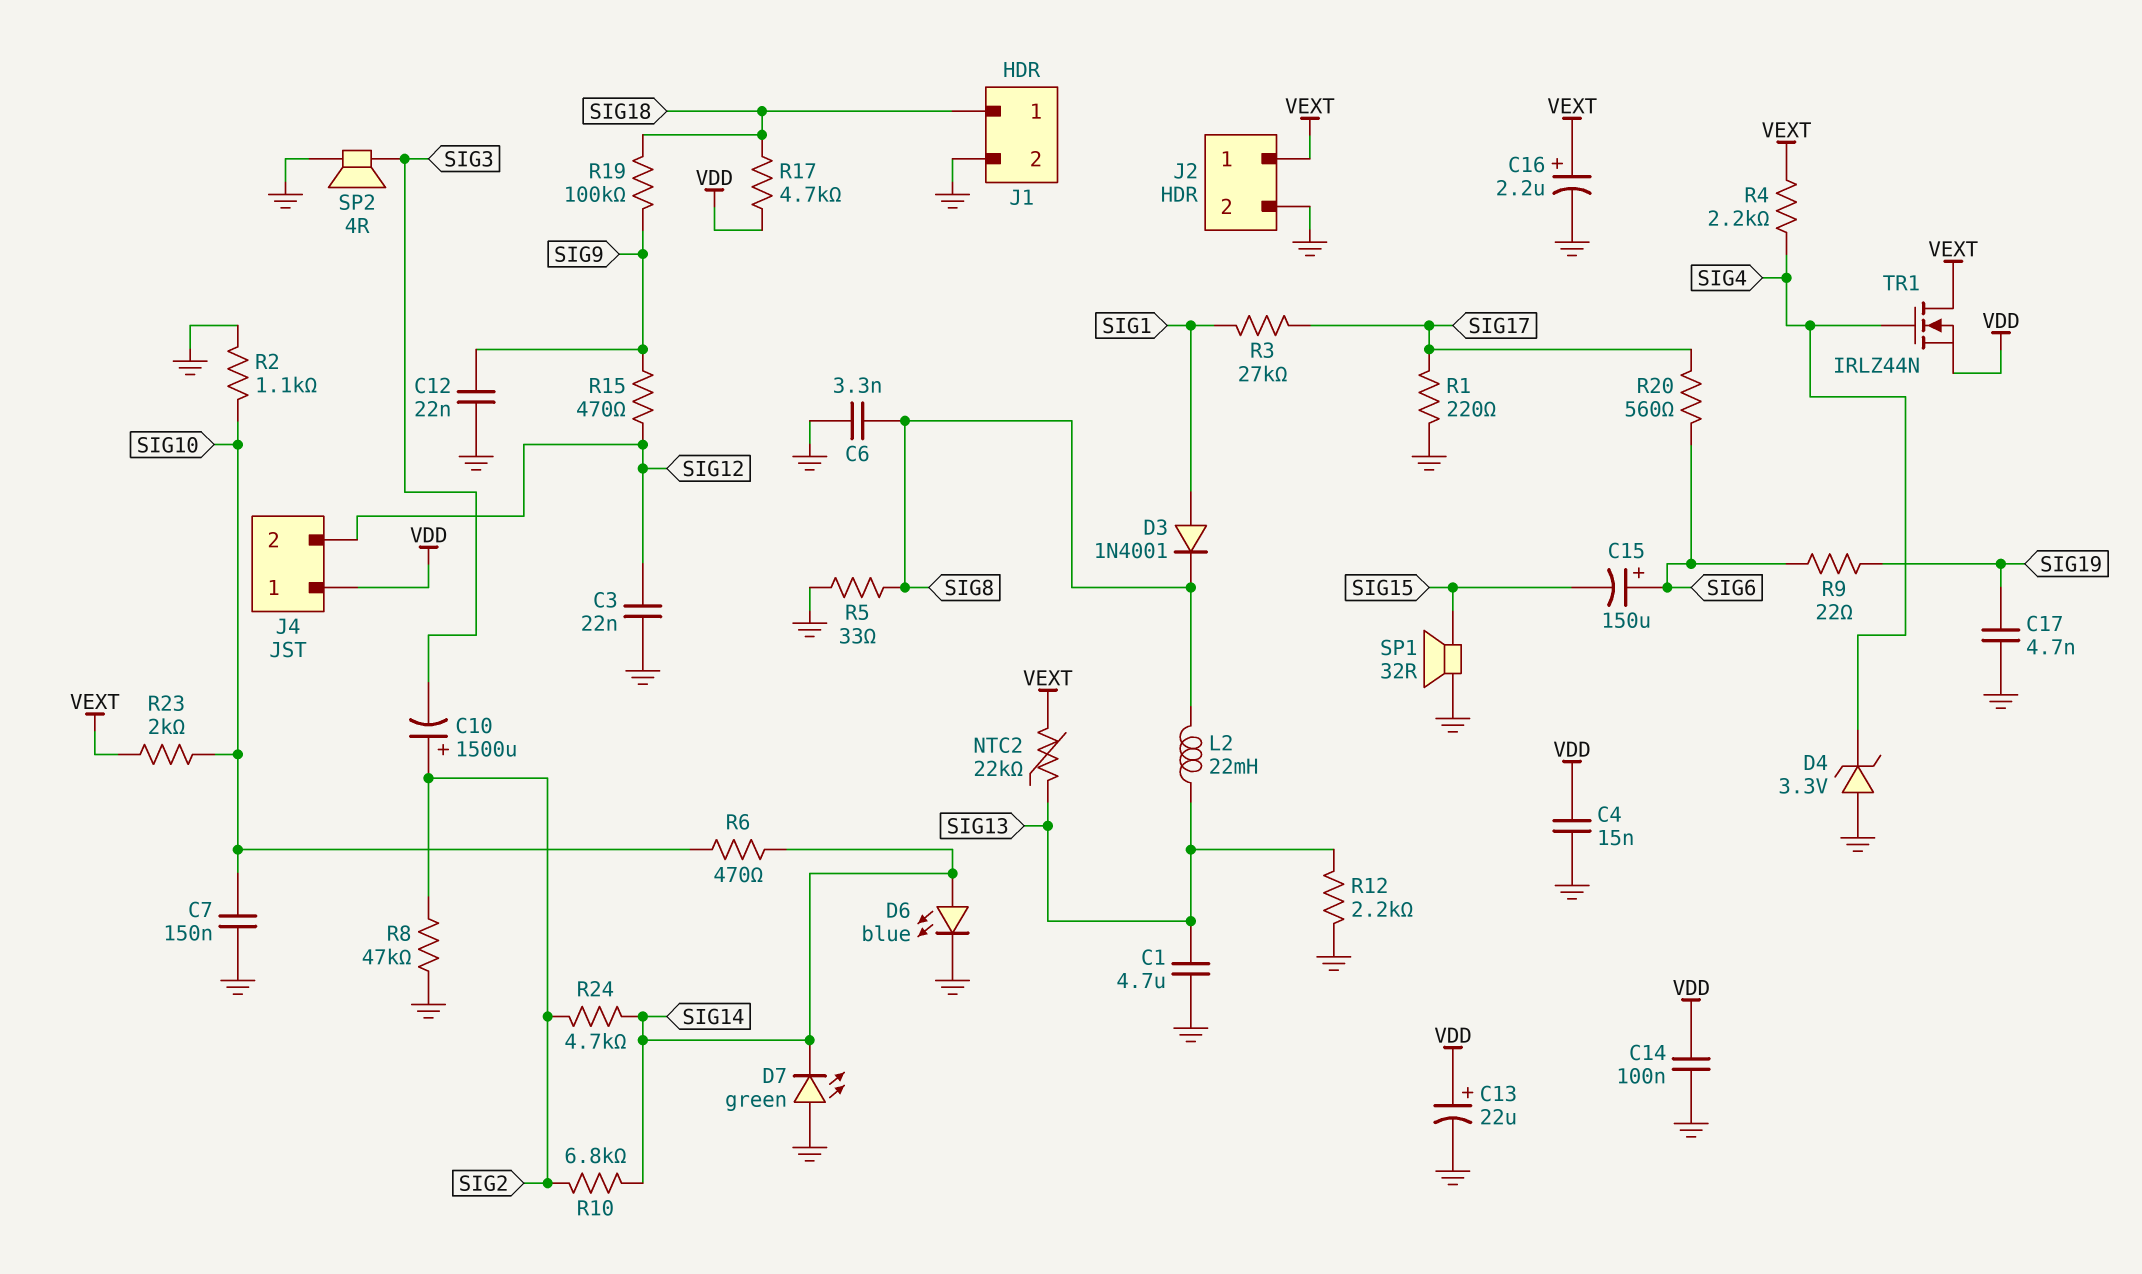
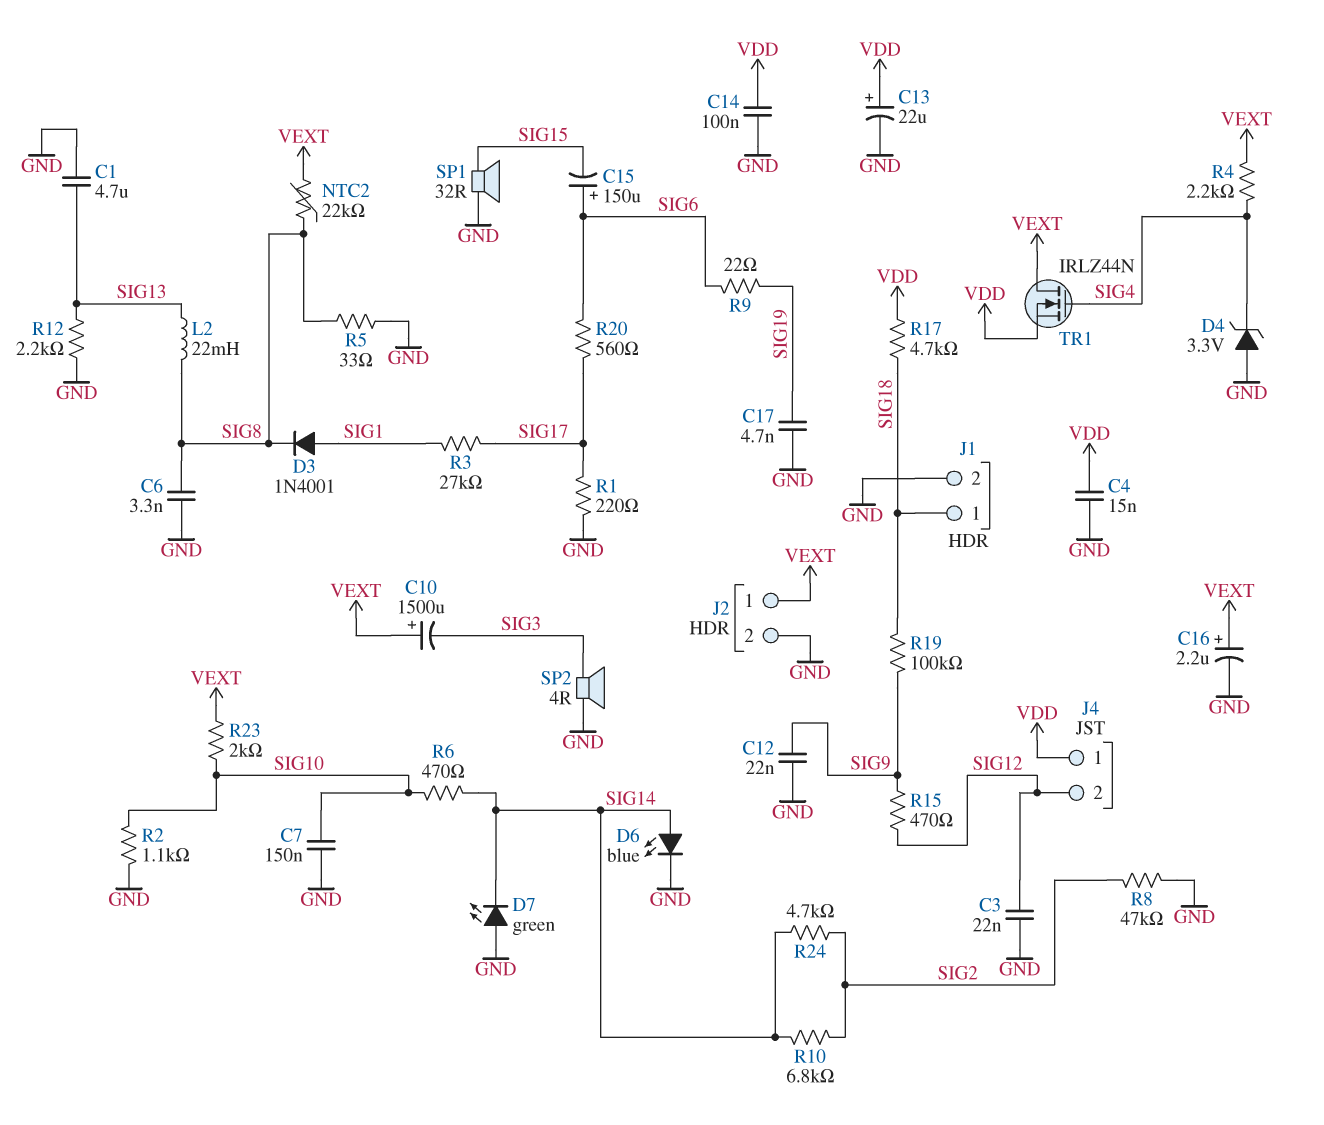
C10: 1500uF (plus SIG2, minus SIG3) -> 1500uF (plus VEXT, minus SIG3)
NTC2: 22k (SIG13, VEXT) -> 22k (SIG8, VEXT)

